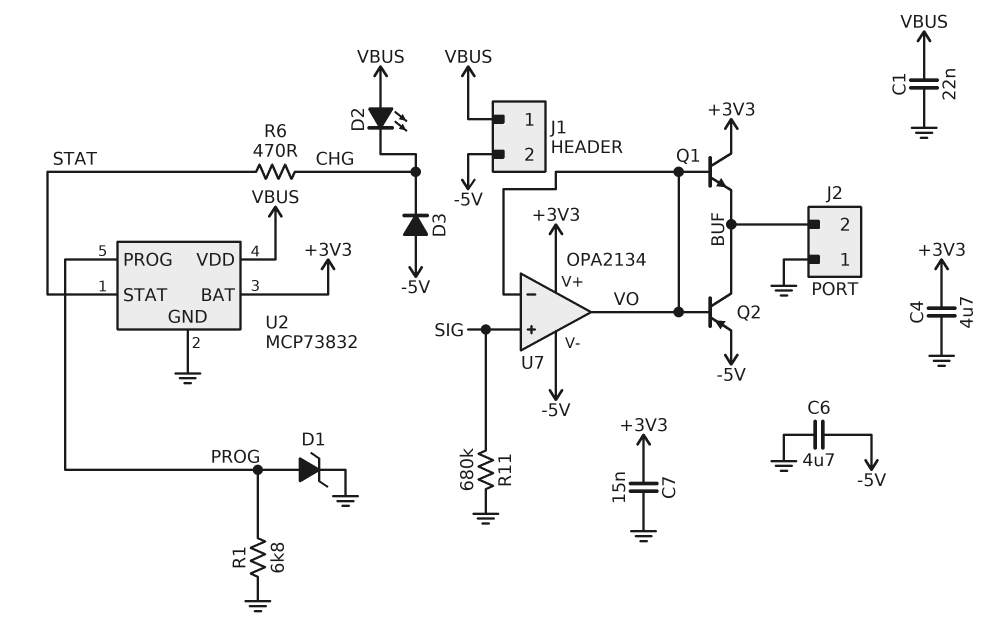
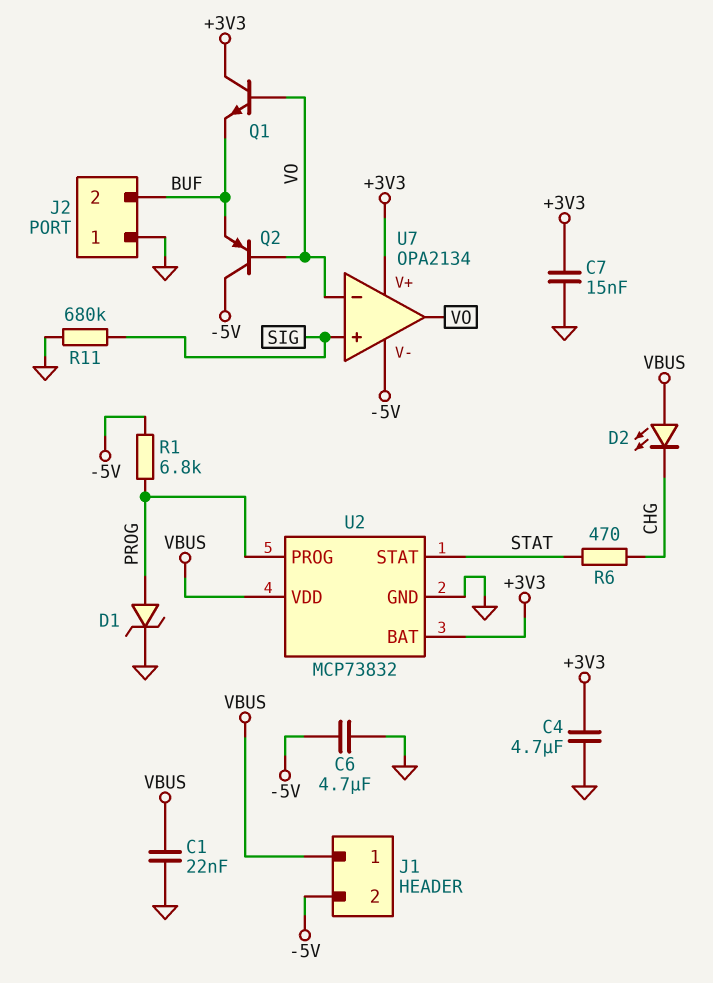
D3: diode (A -5V, K CHG) -> none
Q2: PNP (B VO, C BUF, E -5V) -> PNP (B VO, C -5V, E BUF)
R1: 6.8k (GND, PROG) -> 6.8k (-5V, PROG)

